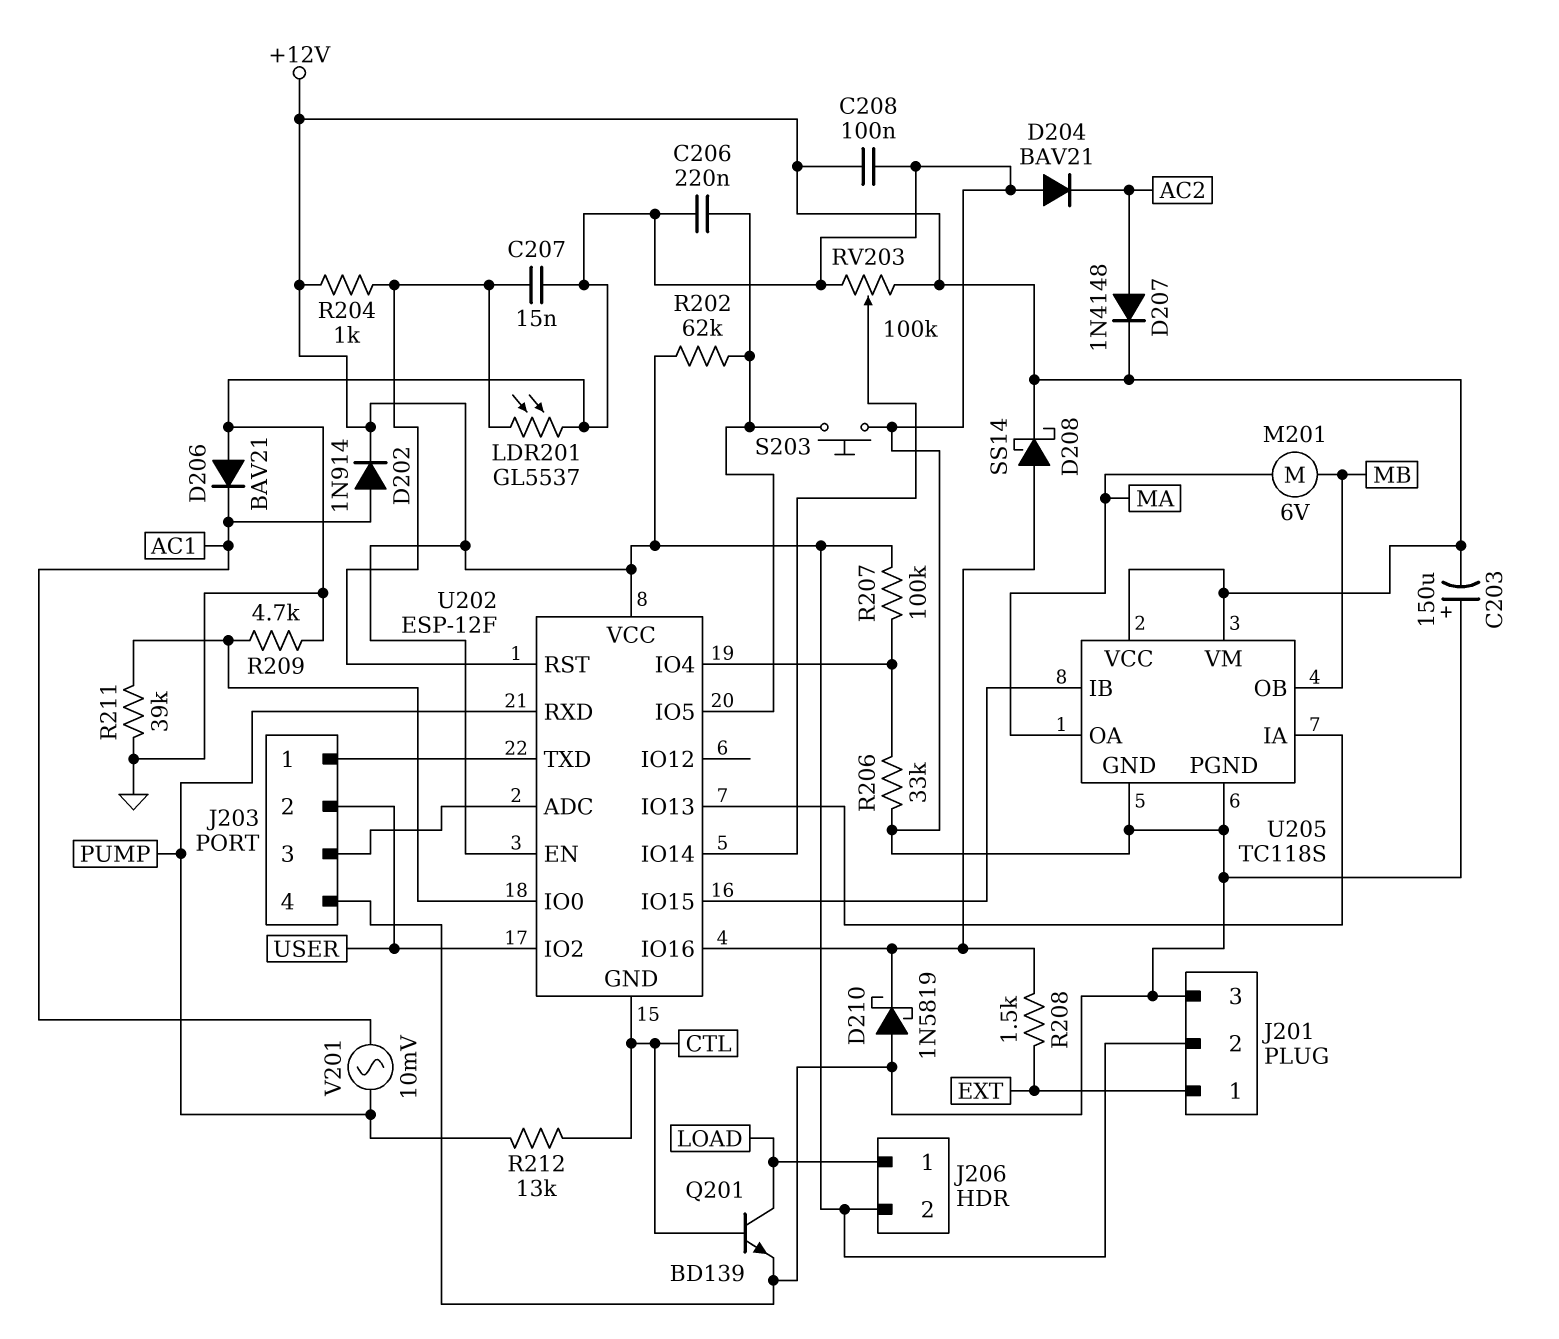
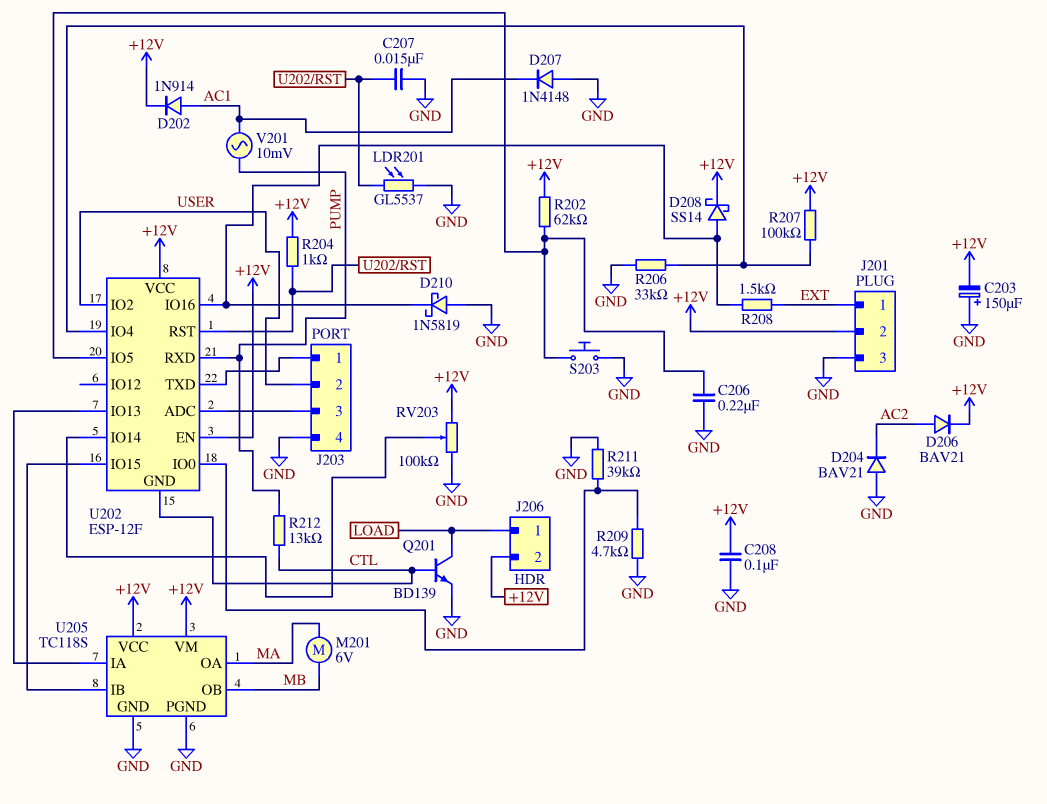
D206: diode BAV21 (A GND, K AC1) -> diode BAV21 (A AC2, K +12V)
D207: diode 1N4148 (A AC2, K +12V) -> diode 1N4148 (A GND, K AC1)

